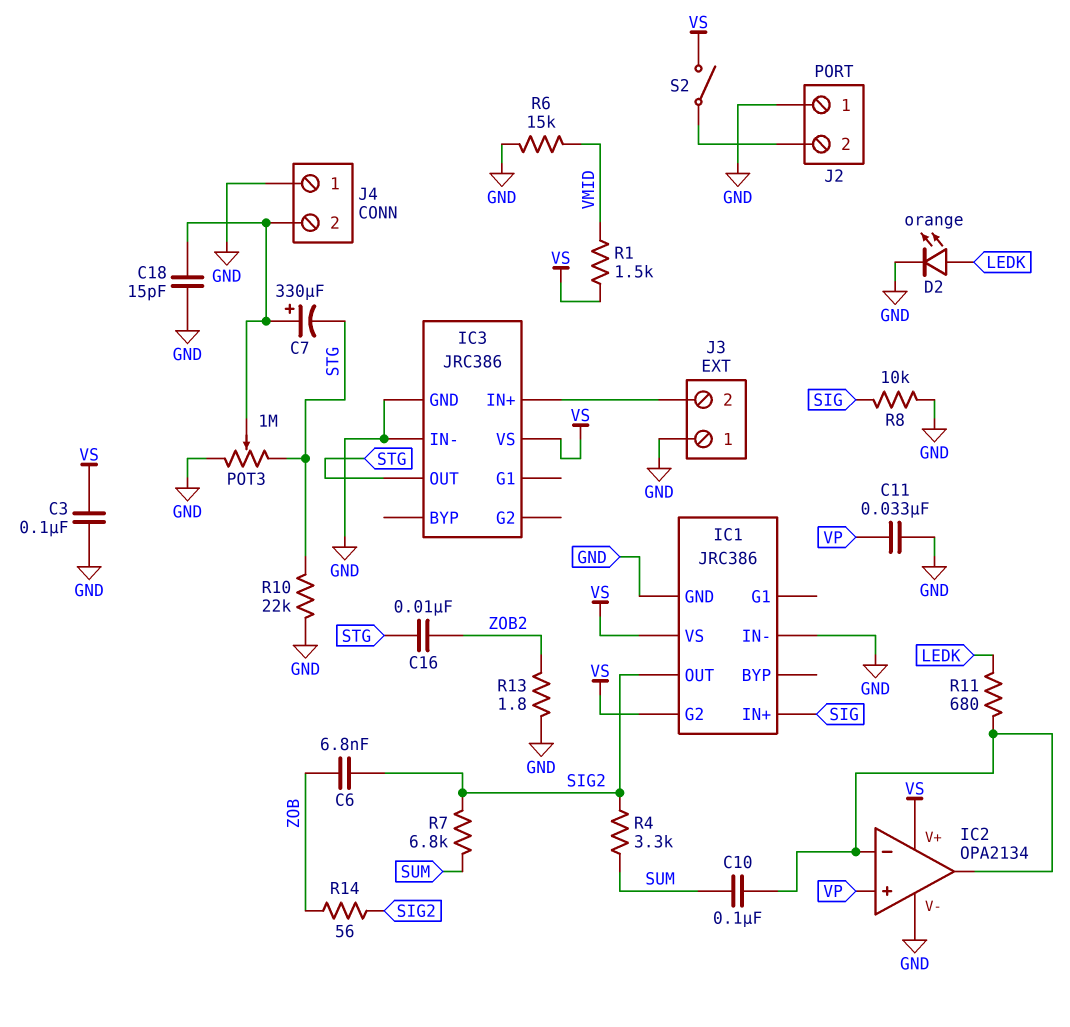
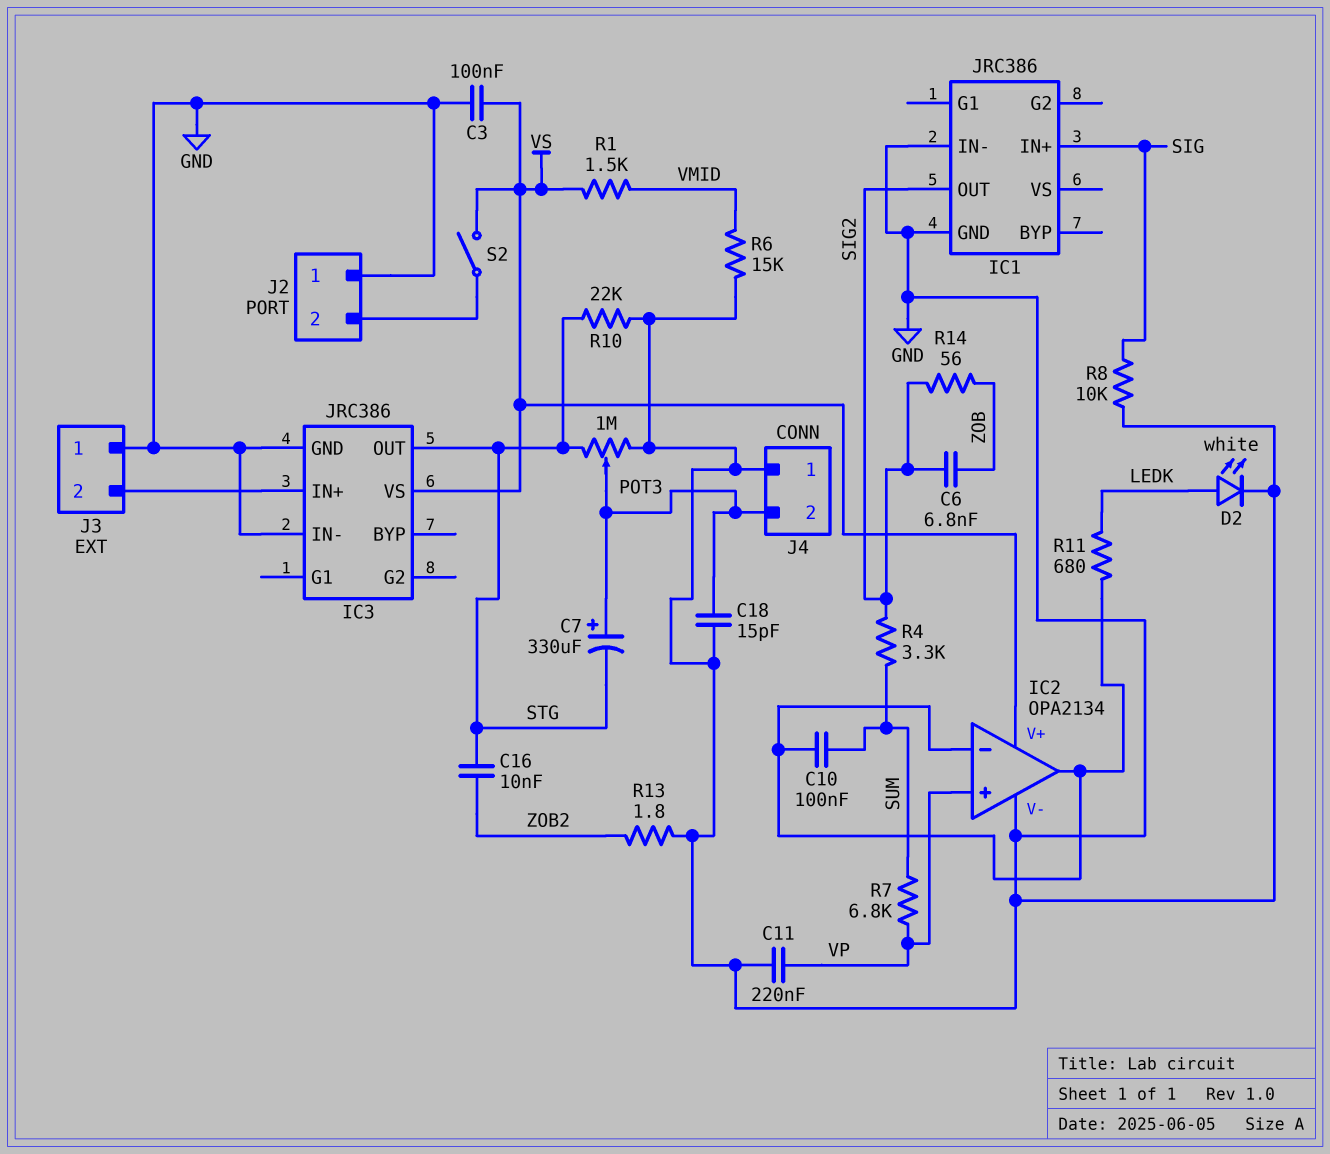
C11: 33nF (GND, VP) -> 220nF (GND, VP)
D2: LED orange (A LEDK, K GND) -> LED white (A LEDK, K GND)
IC1 pin G2: VS -> none
IC1 pin VS: VS -> none
R7: 6.8k (SIG2, SUM) -> 6.8k (SUM, VP)

